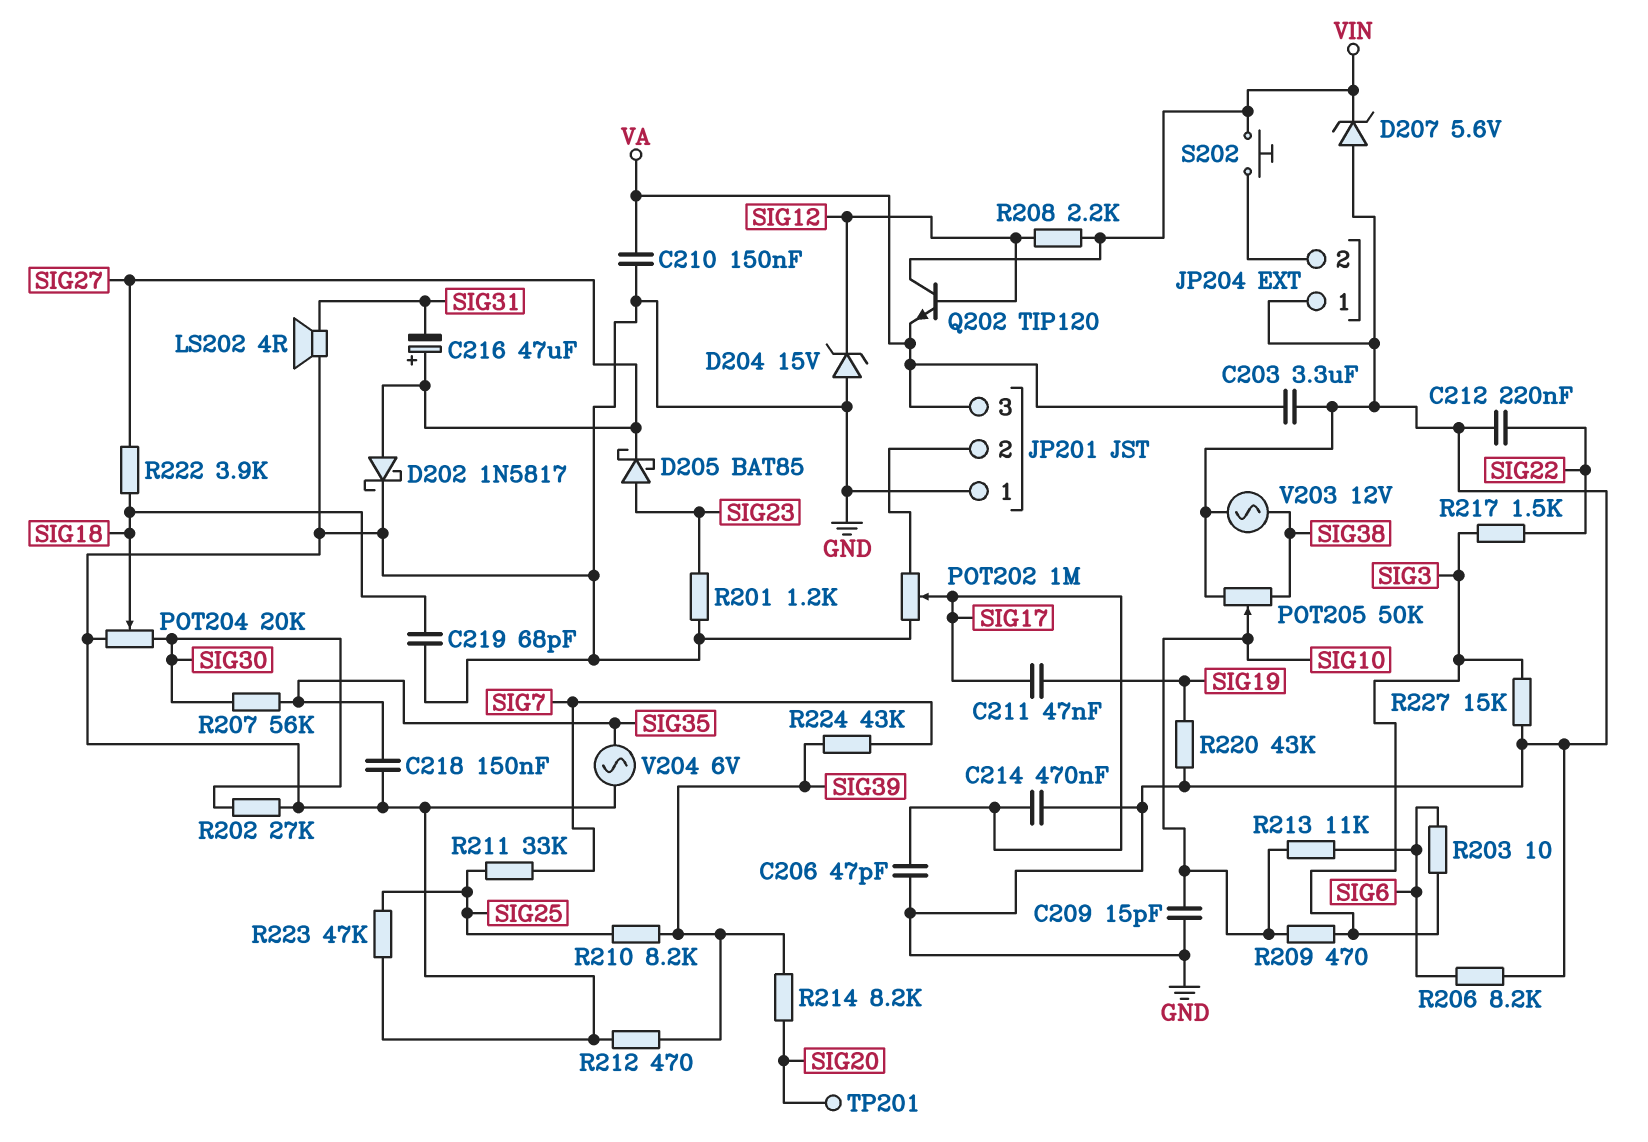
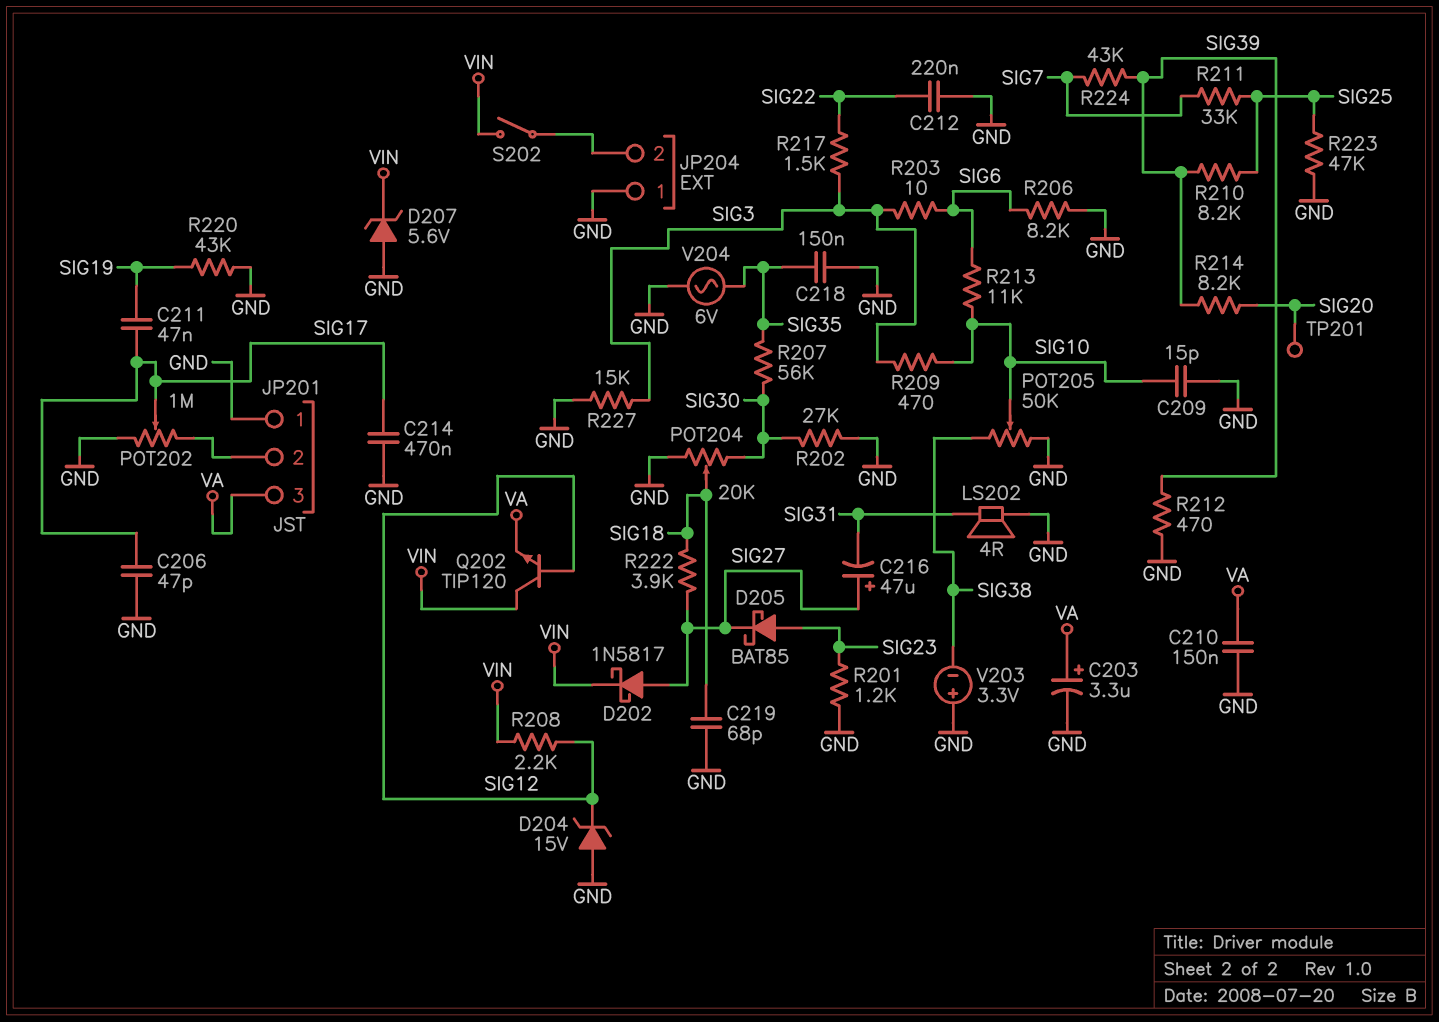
C203: 3.3uF (GND, VA) -> 3.3uF (plus VA, minus GND)
D202: schottky 1N5817 (A SIG27, K GND) -> schottky 1N5817 (A SIG27, K VIN)
S202: button (JP204/2, VIN) -> switch (JP204/2, VIN)
V203: AC 12V (GND, SIG38) -> 3.3V (plus GND, minus SIG38)

